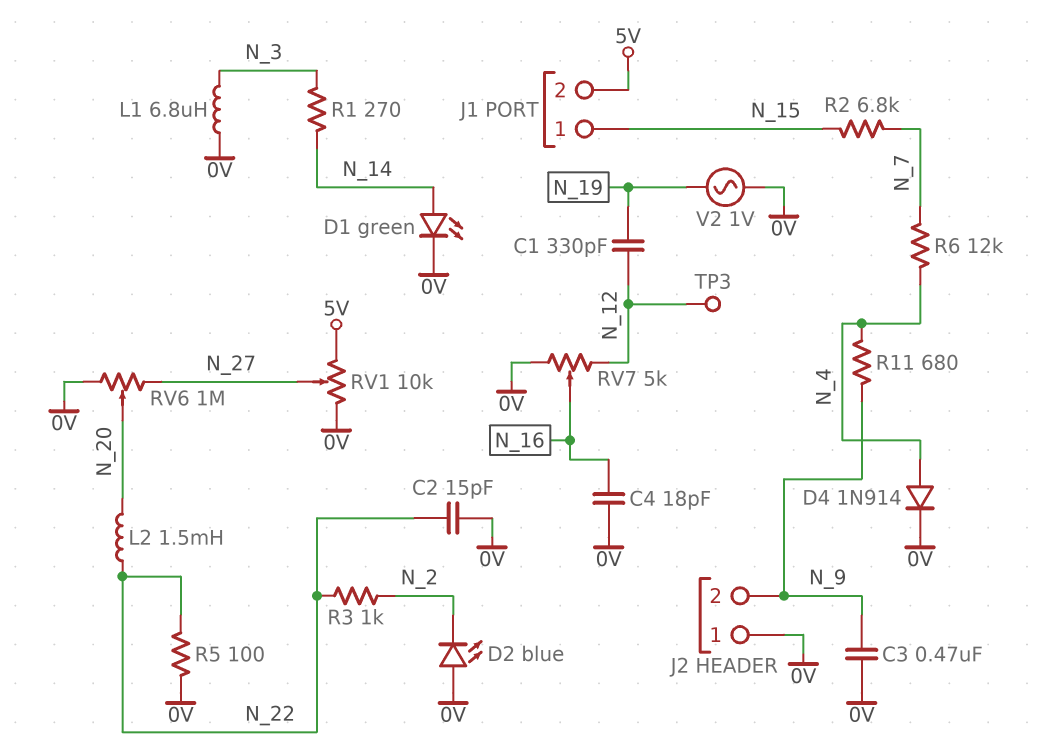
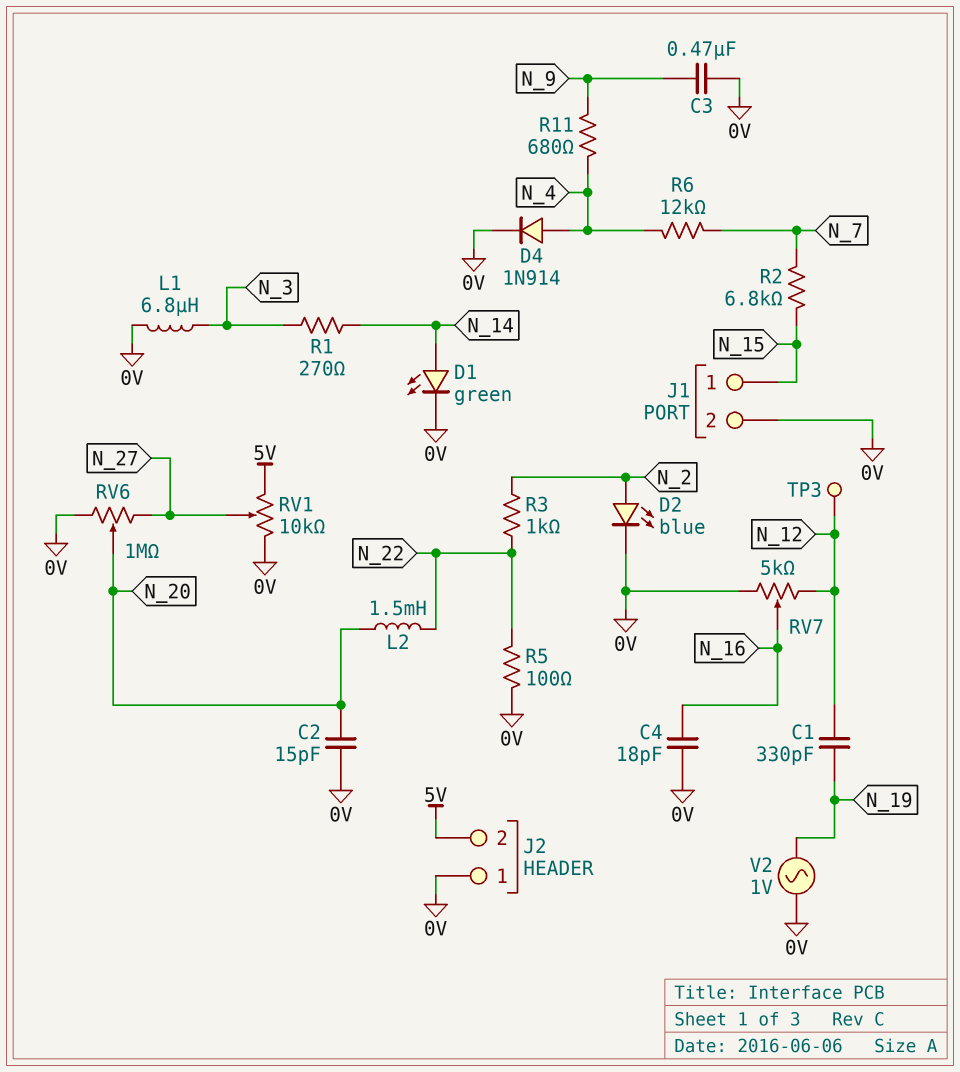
C2: 15pF (0V, N_22) -> 15pF (0V, N_20)
D2: LED blue (A 0V, K N_2) -> LED blue (A N_2, K 0V)
J1 pin 2: 5V -> 0V
J2 pin 2: N_9 -> 5V

